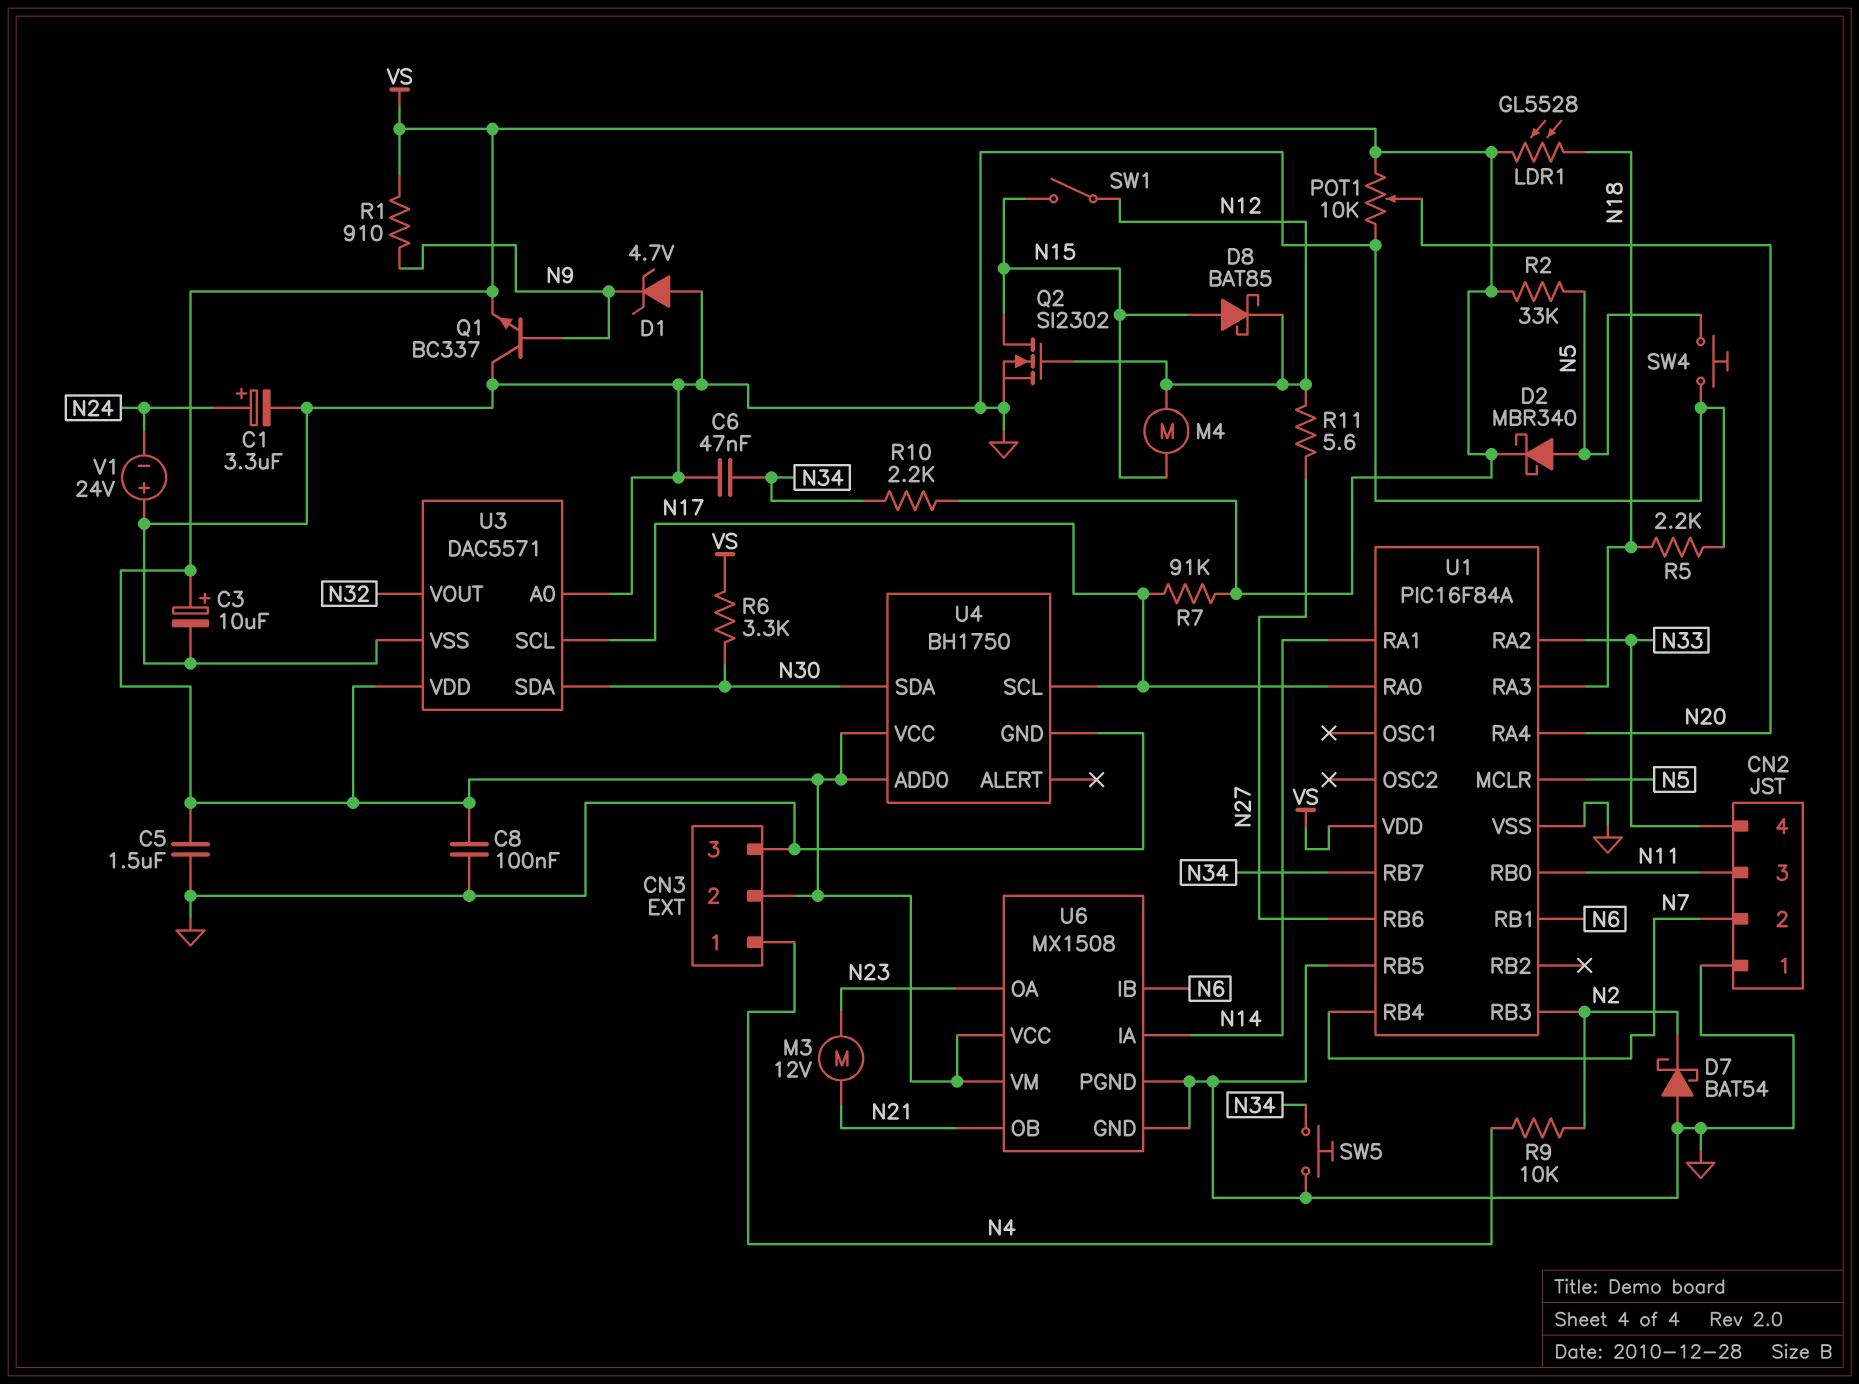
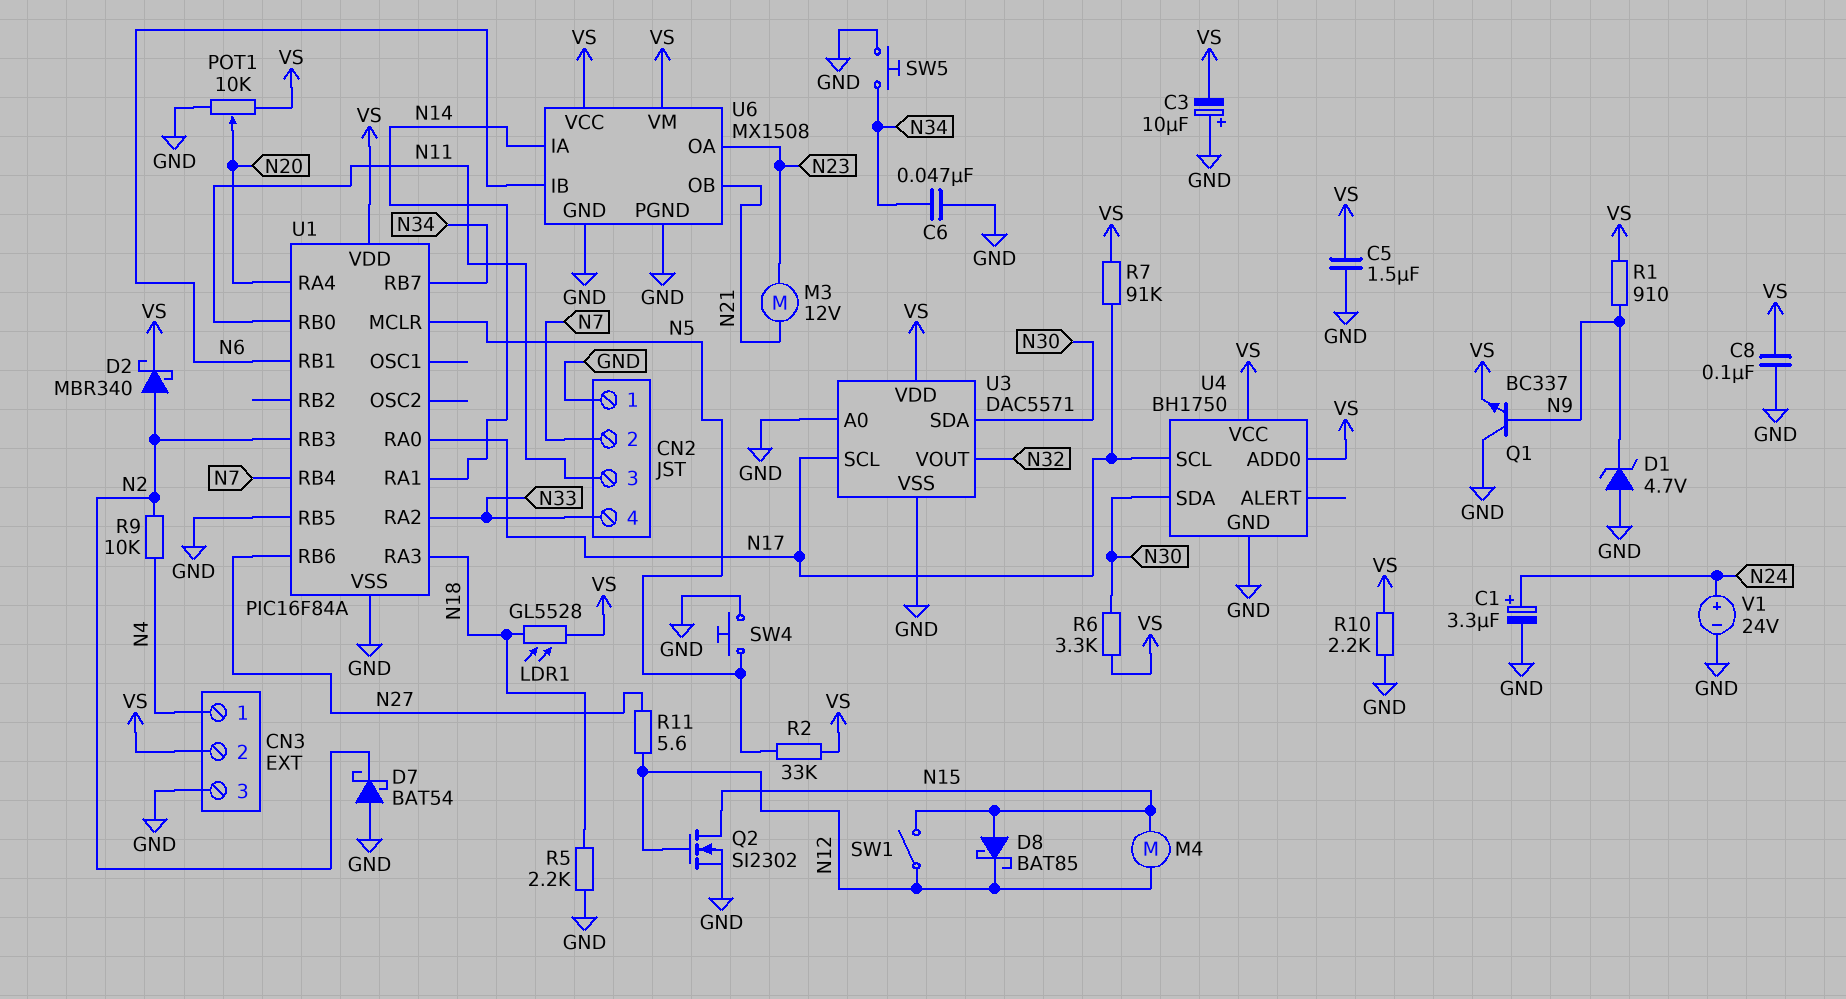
C3: 10uF (plus VS, minus GND) -> 10uF (plus GND, minus VS)
D2: schottky MBR340 (A N5, K VS) -> schottky MBR340 (A N2, K VS)
R10: 2.2k (N34, VS) -> 2.2k (GND, VS)
V1: 24V (plus GND, minus N24) -> 24V (plus N24, minus GND)

